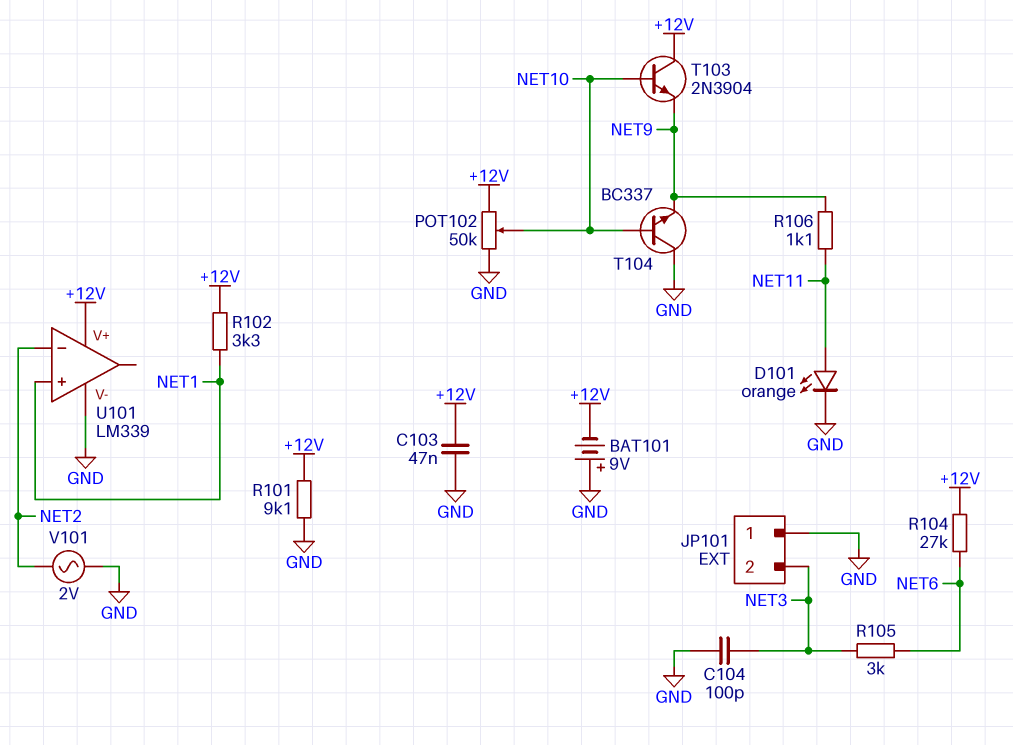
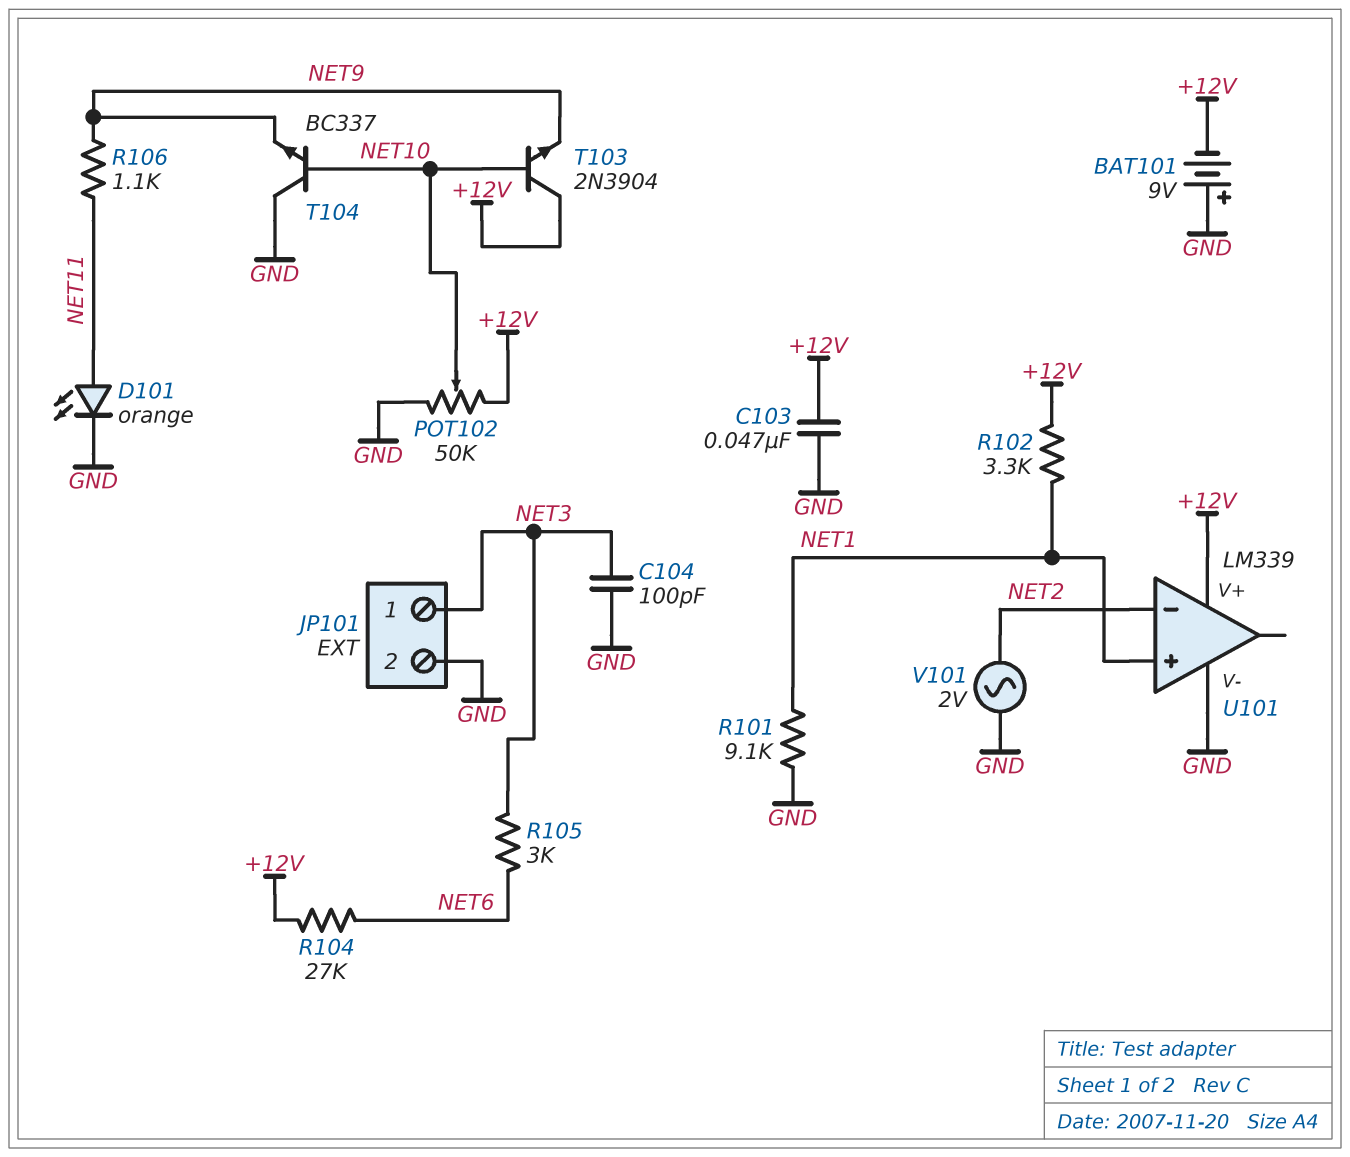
JP101 pin 1: GND -> NET3
JP101 pin 2: NET3 -> GND
R101: 9.1k (+12V, GND) -> 9.1k (GND, NET1)

